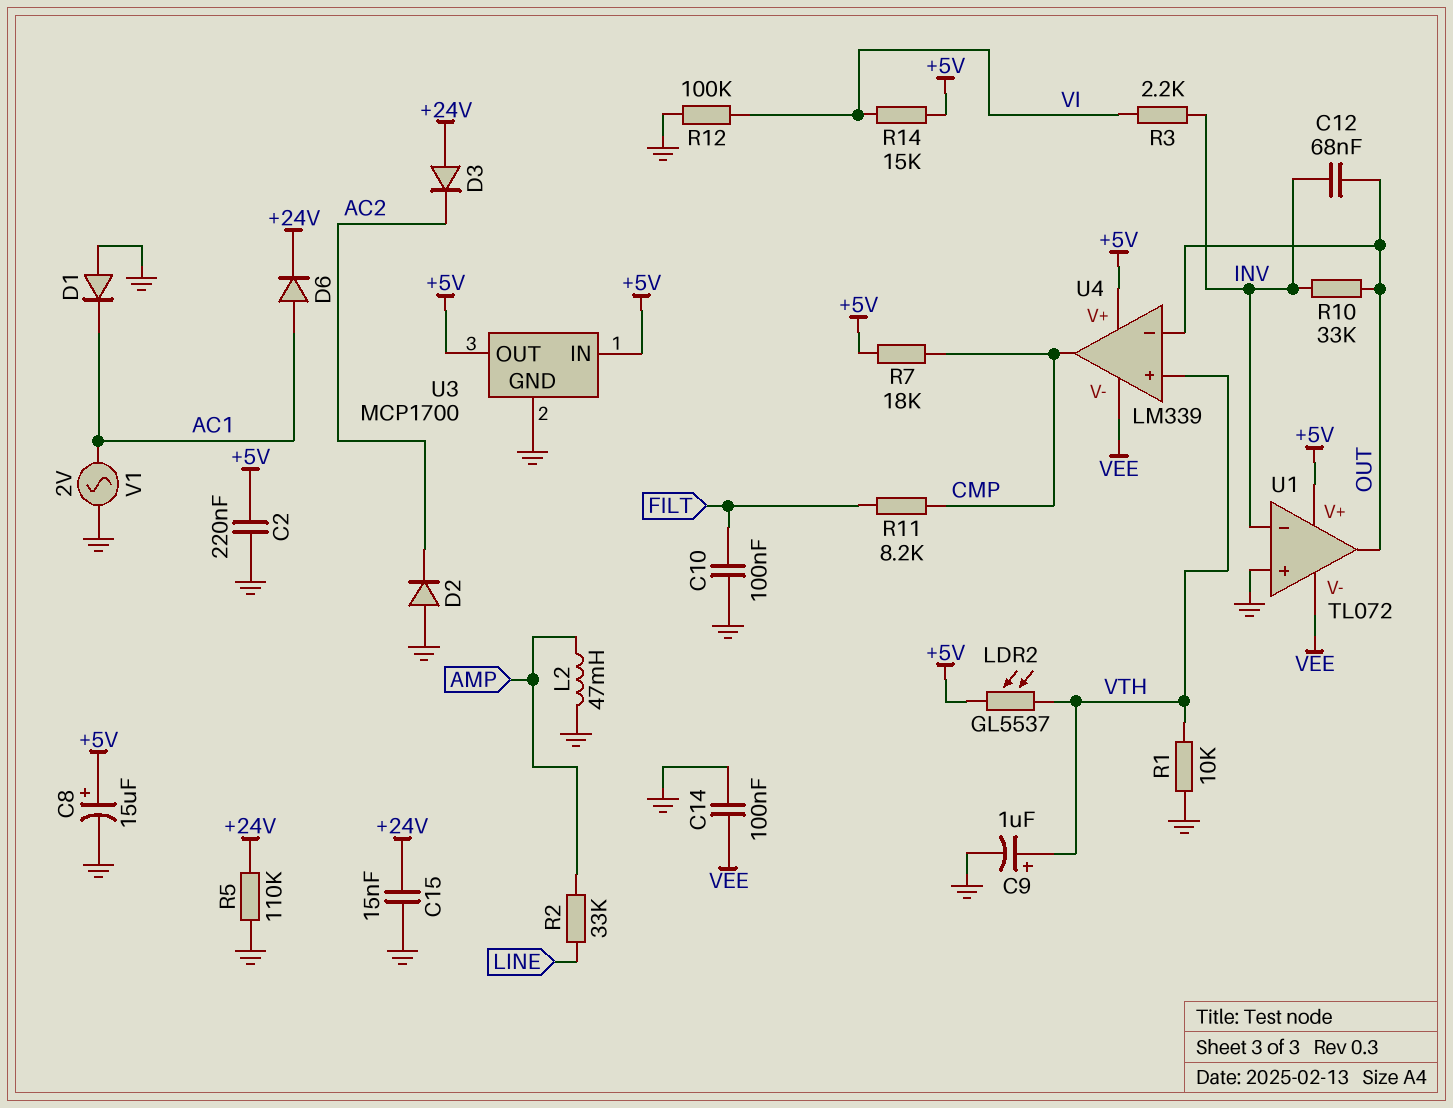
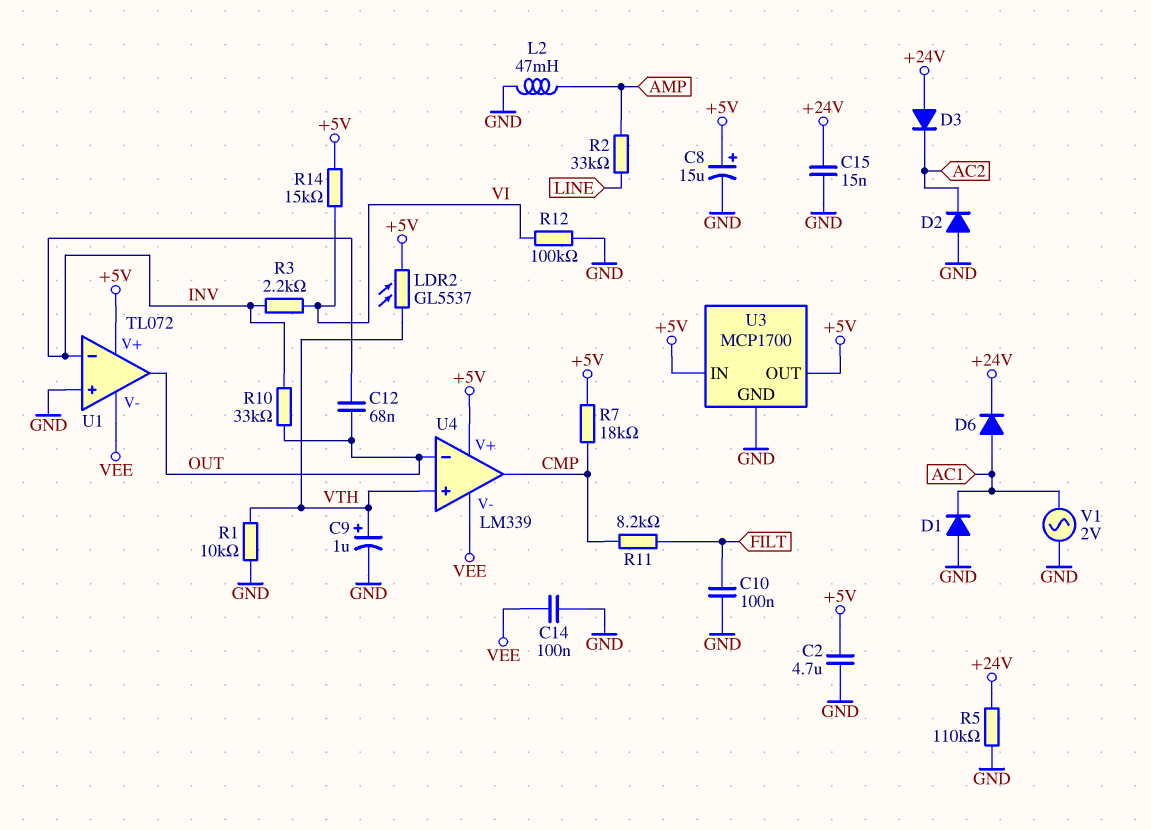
C2: 220nF (+5V, GND) -> 4.7uF (+5V, GND)

